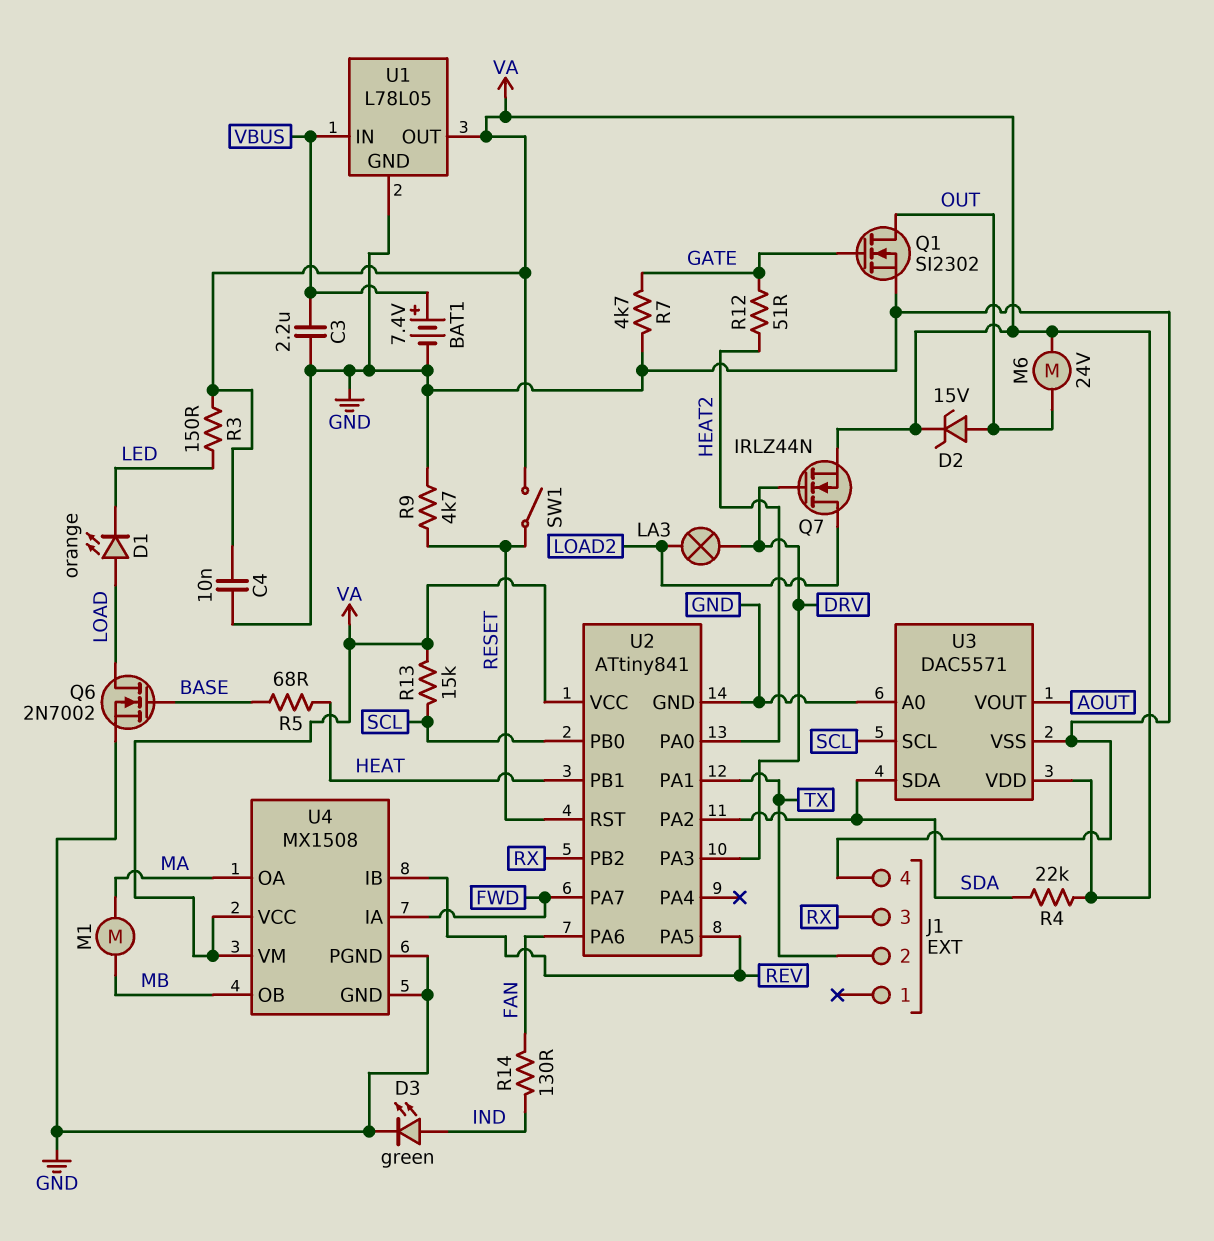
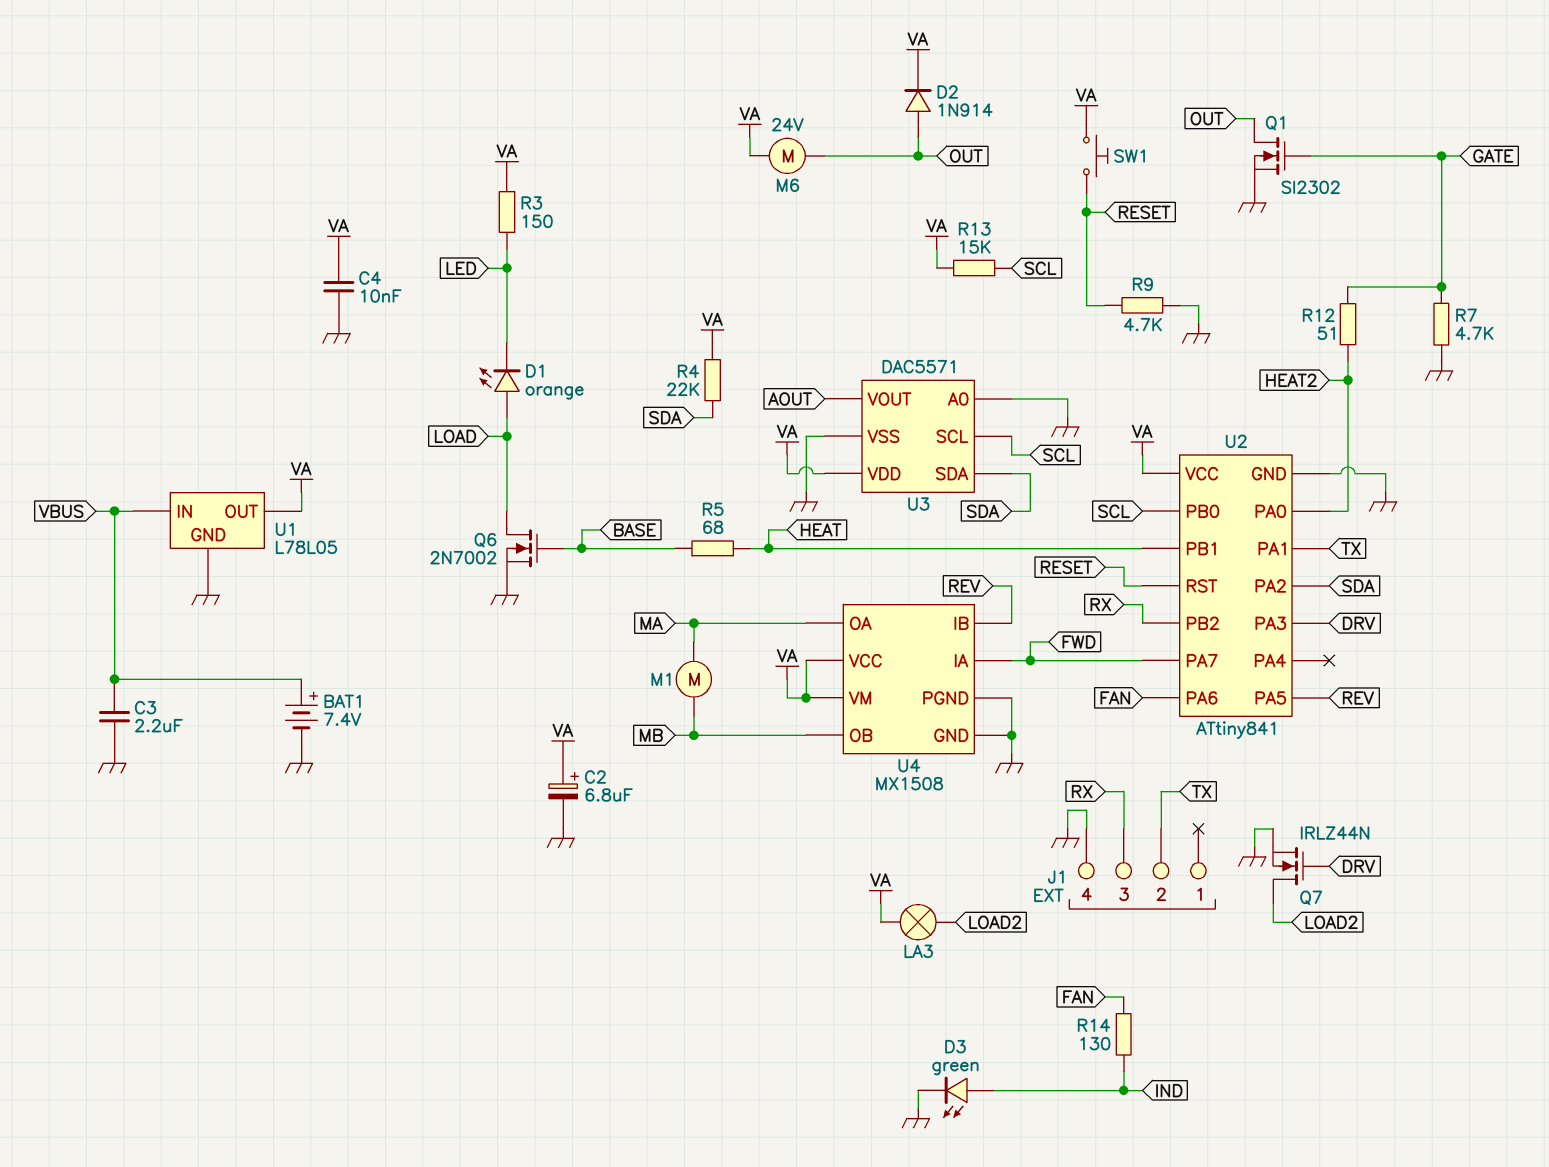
C2: none -> 6.8uF (plus VA, minus GND)
D2: zener 15V (A OUT, K VA) -> diode 1N914 (A OUT, K VA)
LA3: lamp (DRV, LOAD2) -> lamp (LOAD2, VA)
Q7: NMOS IRLZ44N (G DRV, D LOAD2, S VA) -> NMOS IRLZ44N (G DRV, D LOAD2, S GND)
SW1: switch (RESET, VA) -> button (RESET, VA)

